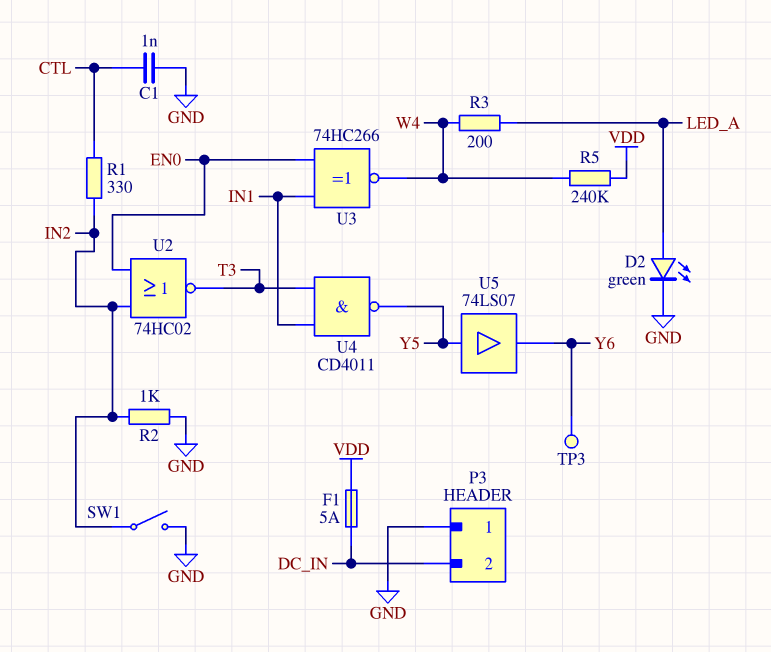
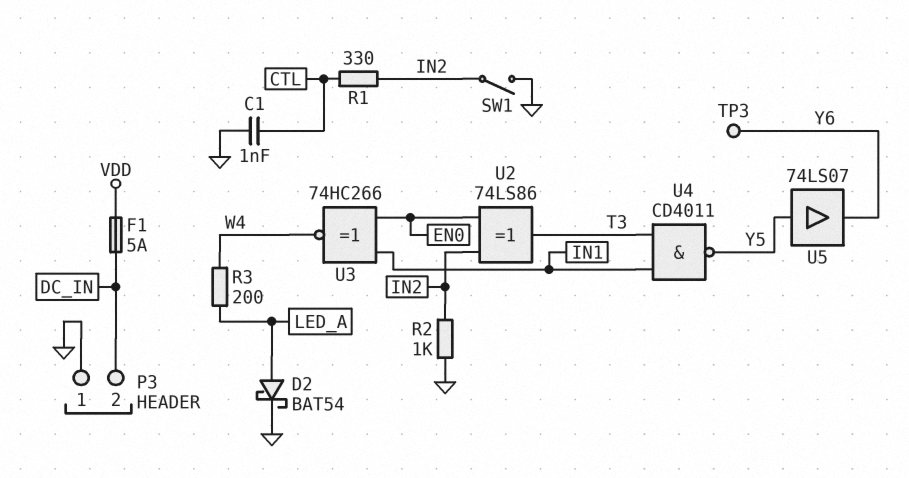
D2: LED green (A LED_A, K GND) -> schottky BAT54 (A LED_A, K GND)
R5: 240k (VDD, W4) -> none
U2: NOR 74HC02 (in EN0, in IN2, out T3) -> XOR 74LS86 (in EN0, in IN2, out T3)

